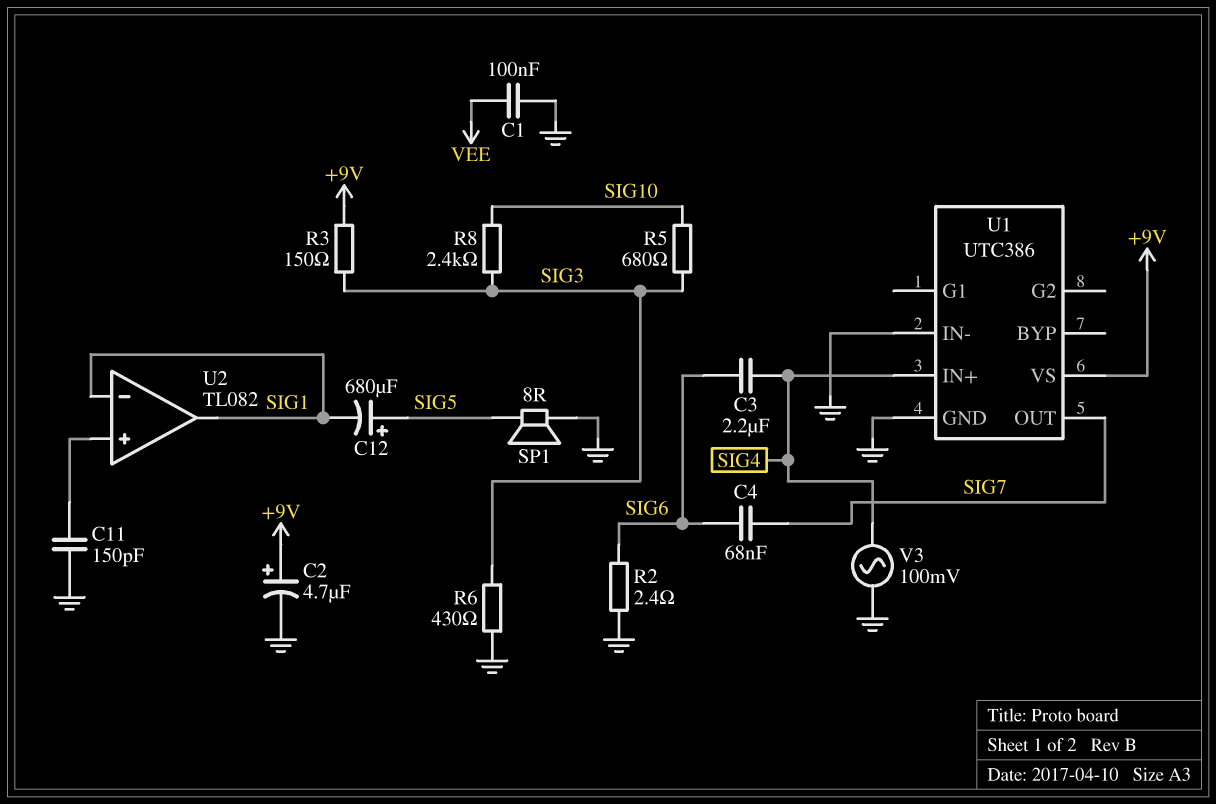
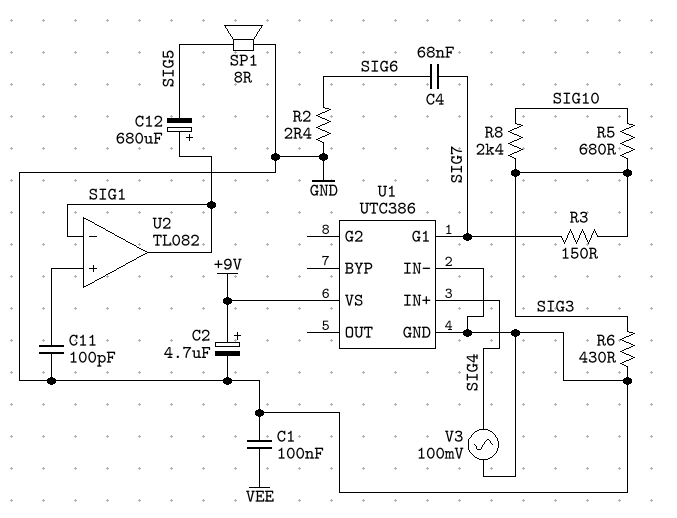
C3: 2.2uF (SIG4, SIG6) -> none
C11: 150pF (GND, U2/in+) -> 100pF (GND, U2/in+)
C12: 680uF (plus SIG5, minus SIG1) -> 680uF (plus SIG1, minus SIG5)
R3: 150 (+9V, SIG3) -> 150 (SIG3, SIG7)
U1 pin G1: none -> SIG7
U1 pin OUT: SIG7 -> none

